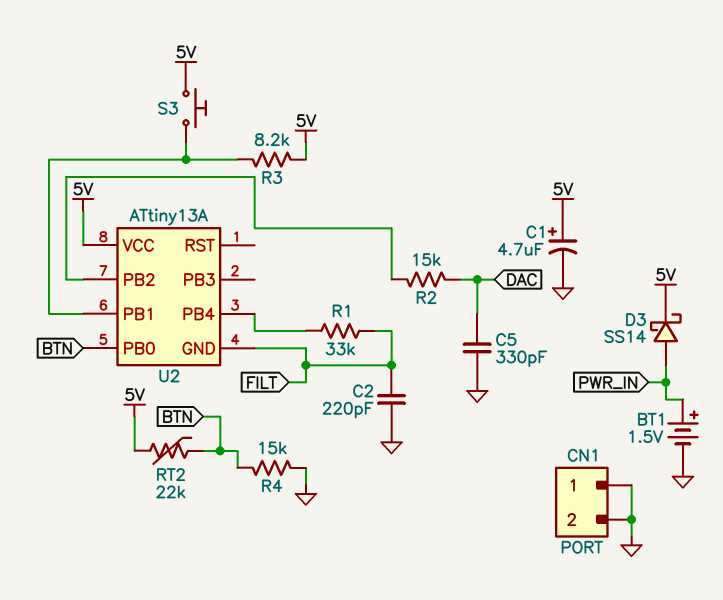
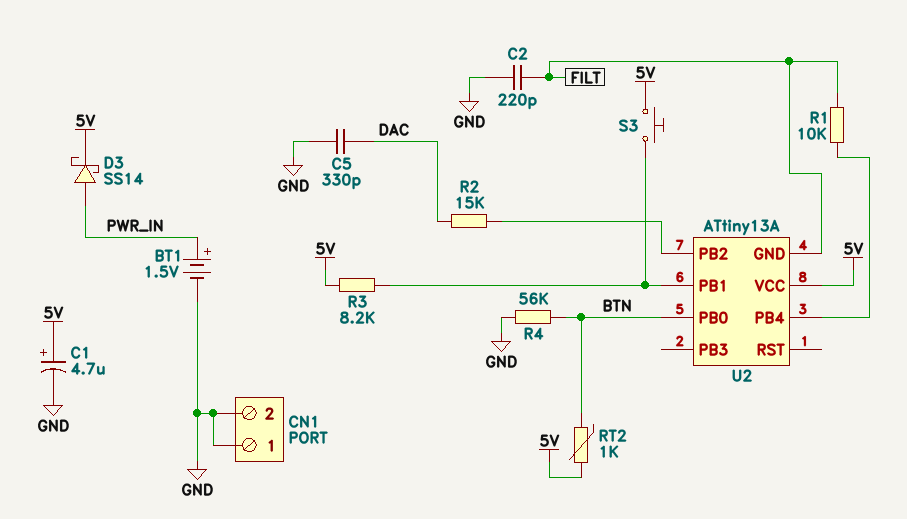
R1: 33k (FILT, U2/PB4) -> 10k (FILT, U2/PB4)
R4: 15k (BTN, GND) -> 56k (BTN, GND)
RT2: 22k (5V, BTN) -> 1k (5V, BTN)

